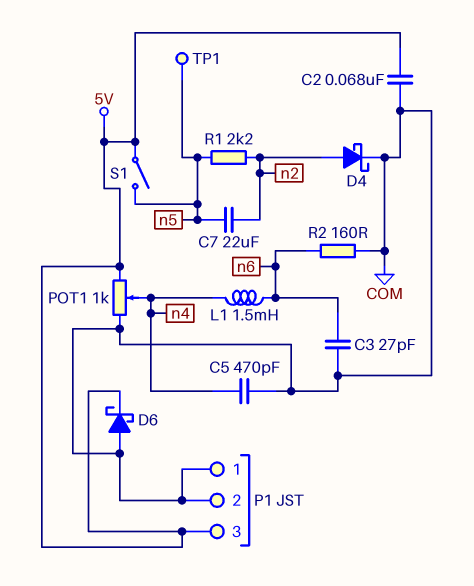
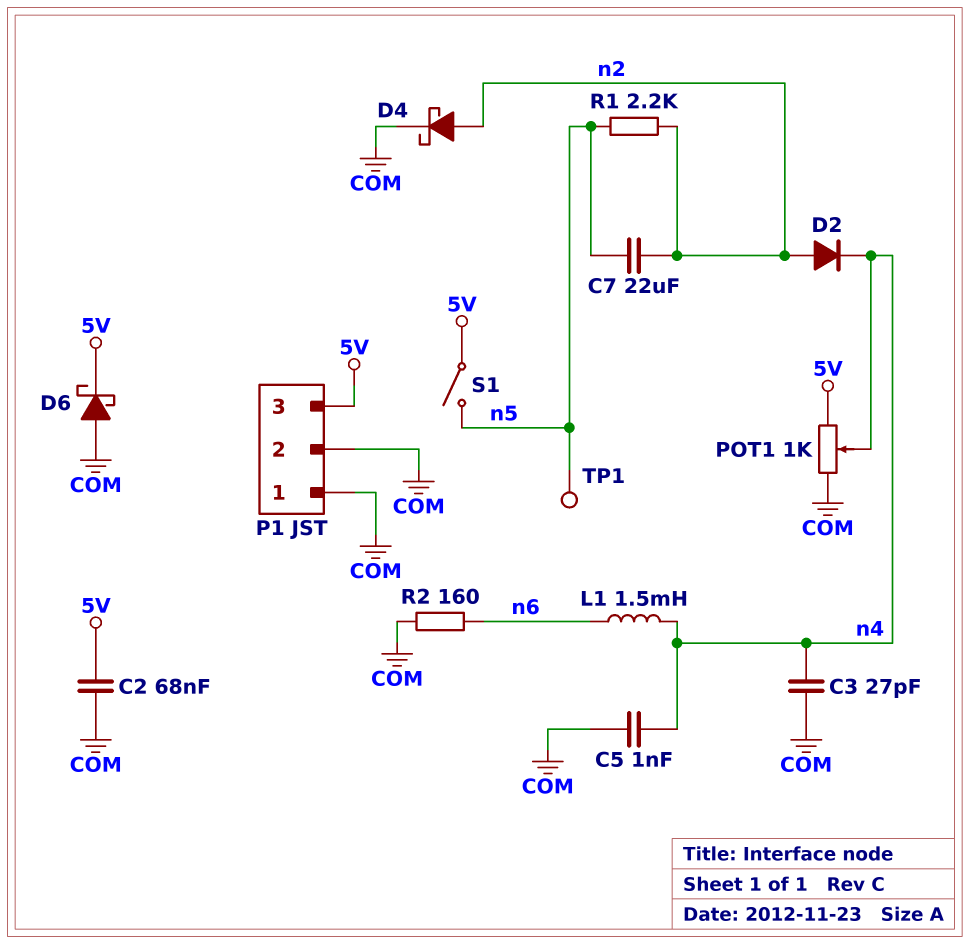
C3: 27pF (COM, n6) -> 27pF (COM, n4)
C5: 470pF (COM, n4) -> 1nF (COM, n4)
D2: none -> diode (A n2, K n4)

